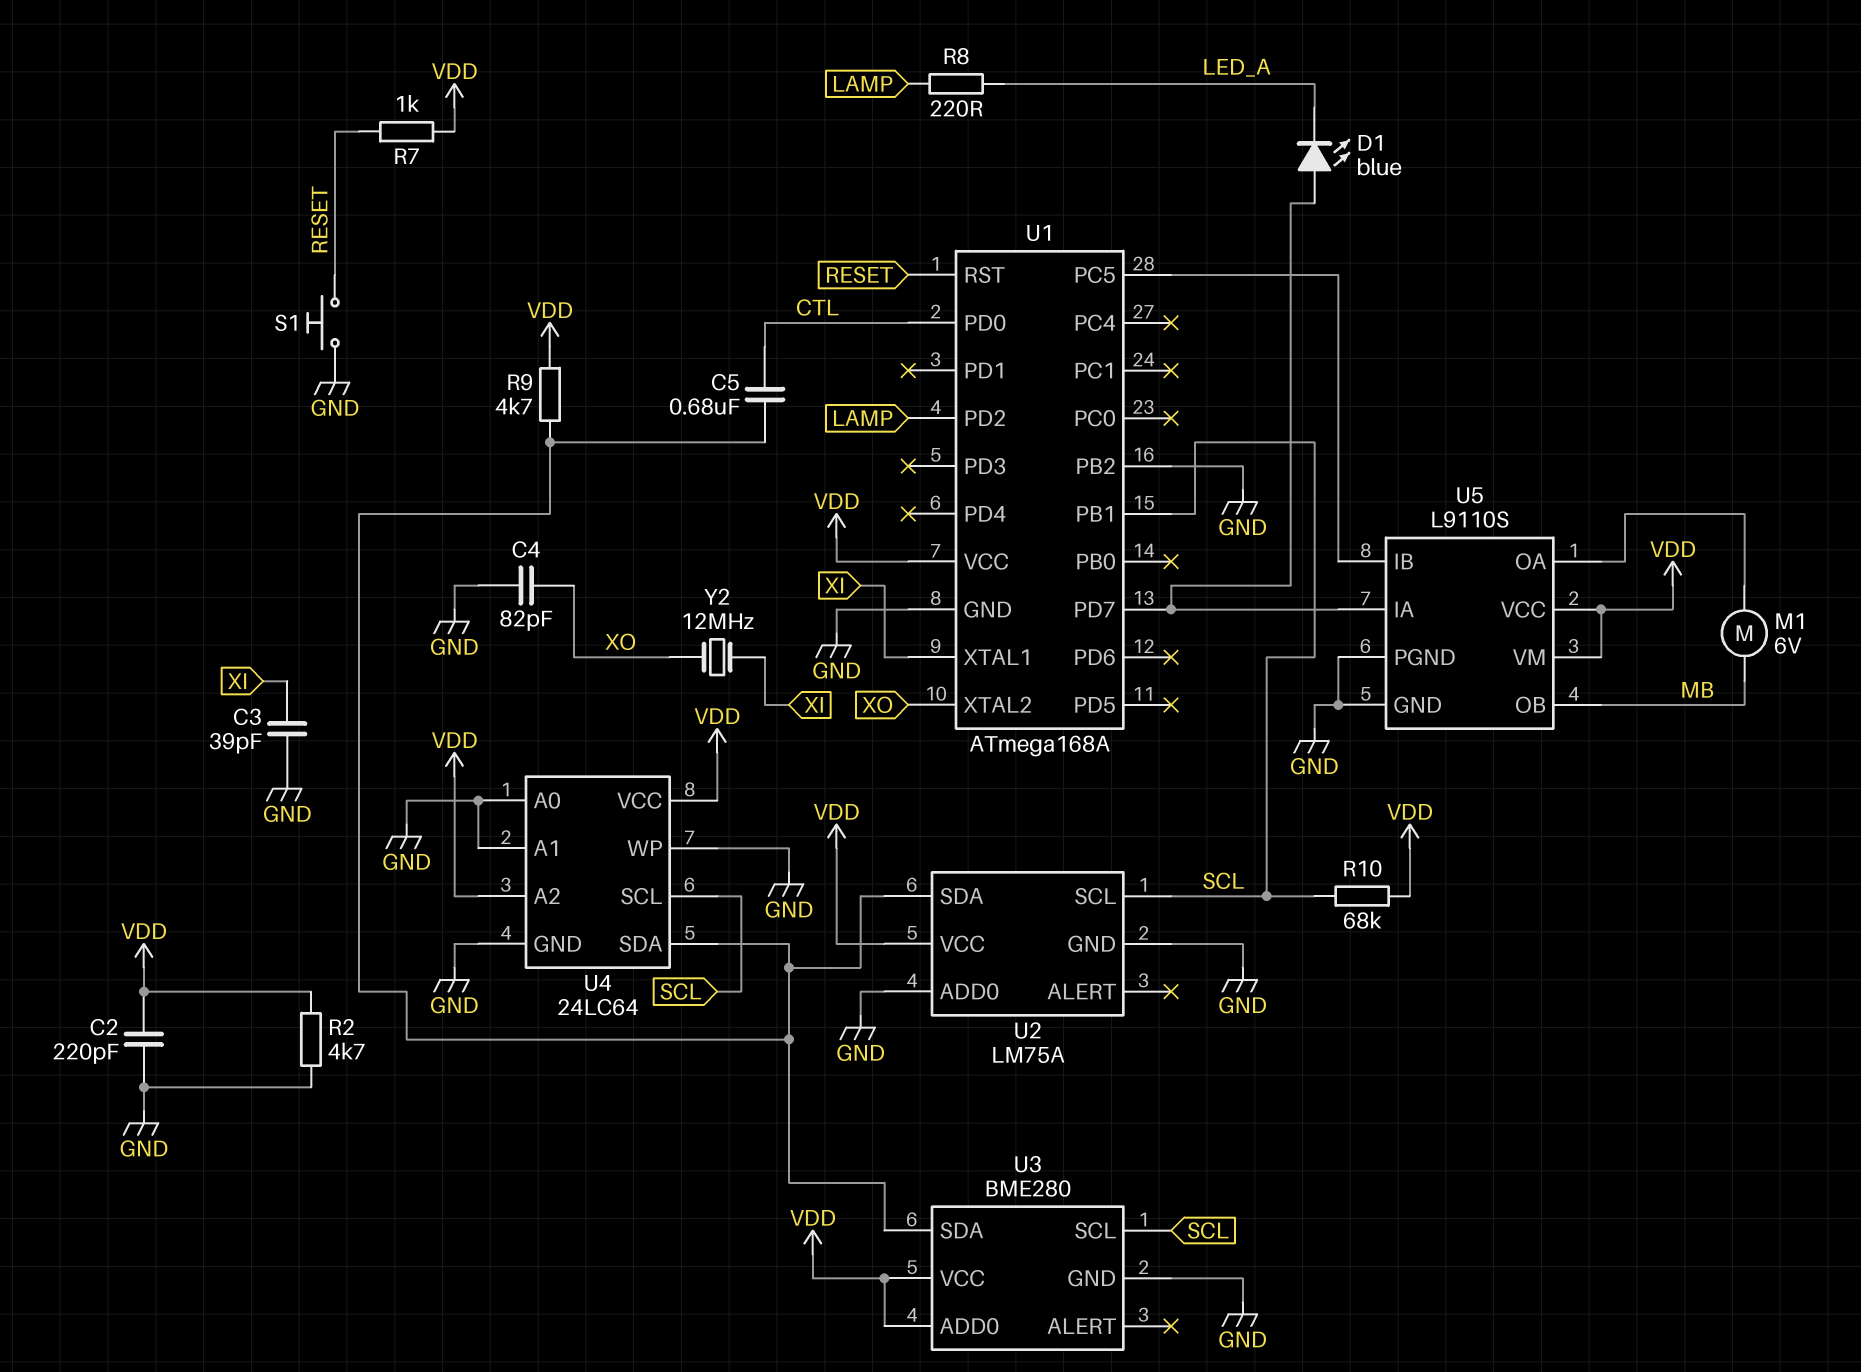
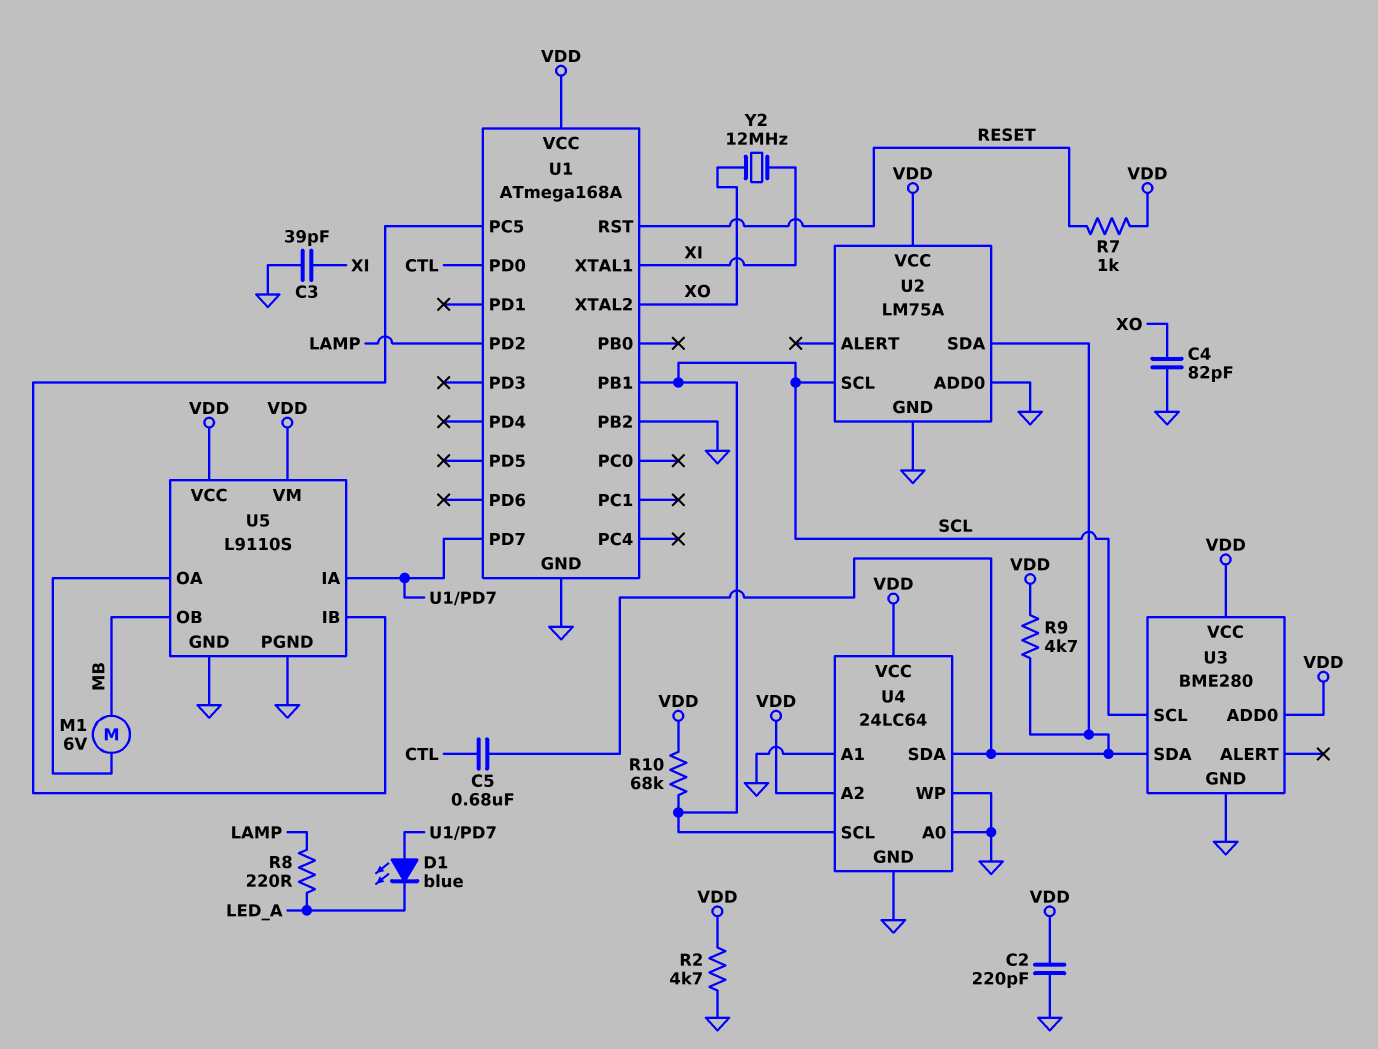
S1: button (GND, RESET) -> none

